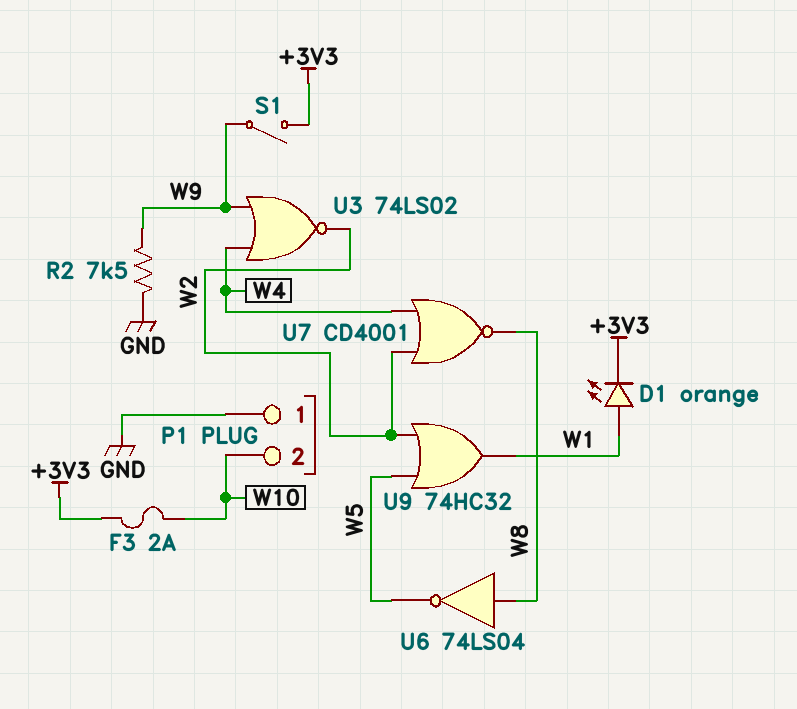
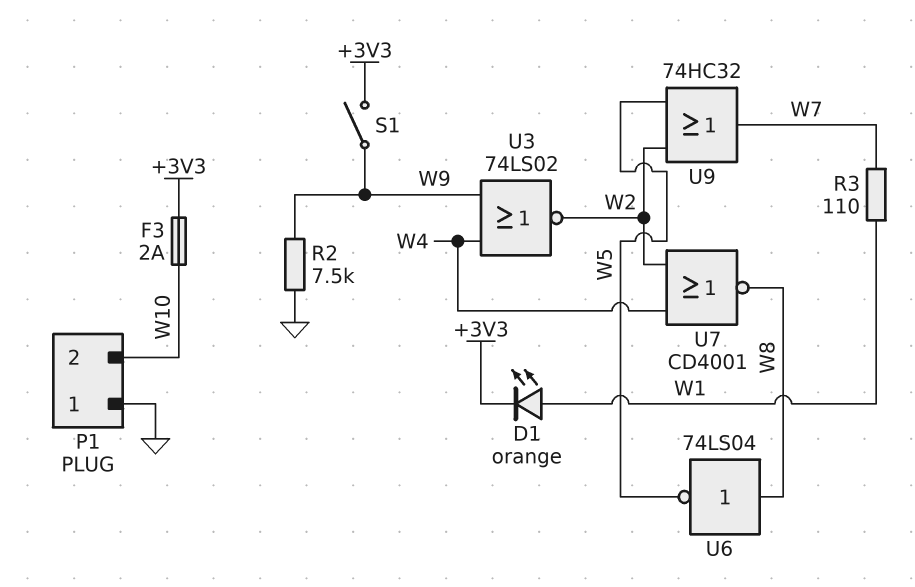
R3: none -> 110 (W1, W7)
U9: OR 74HC32 (in W2, in W5, out W1) -> OR 74HC32 (in W2, in W5, out W7)

